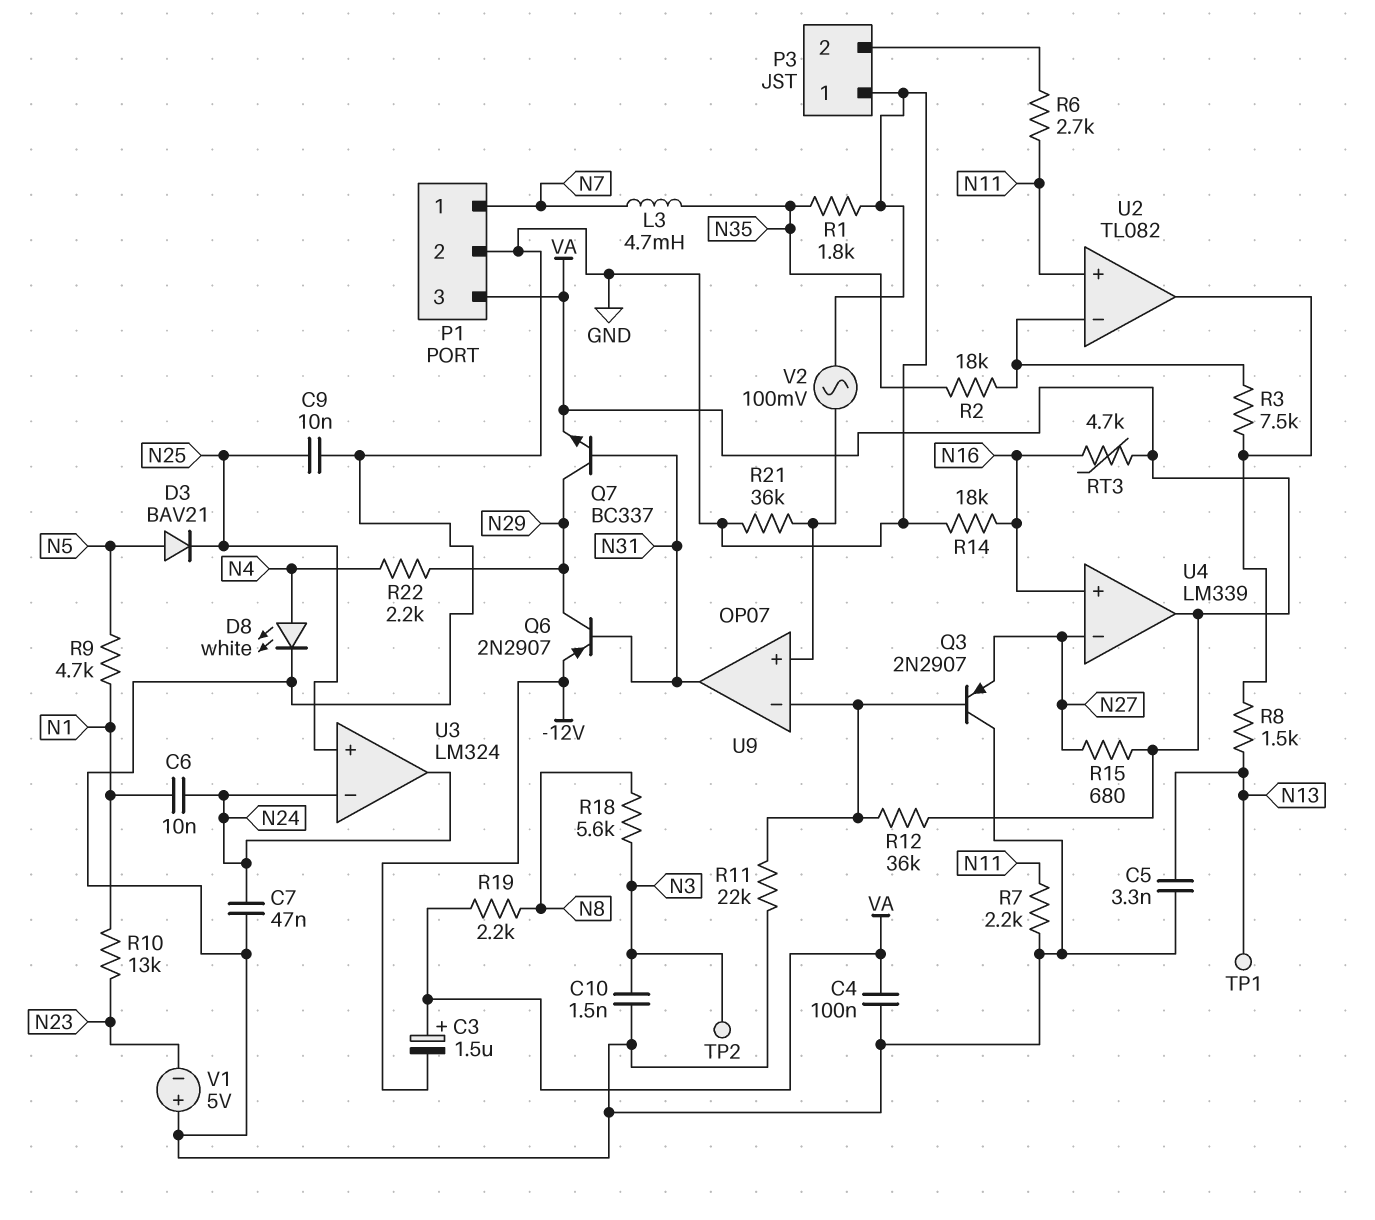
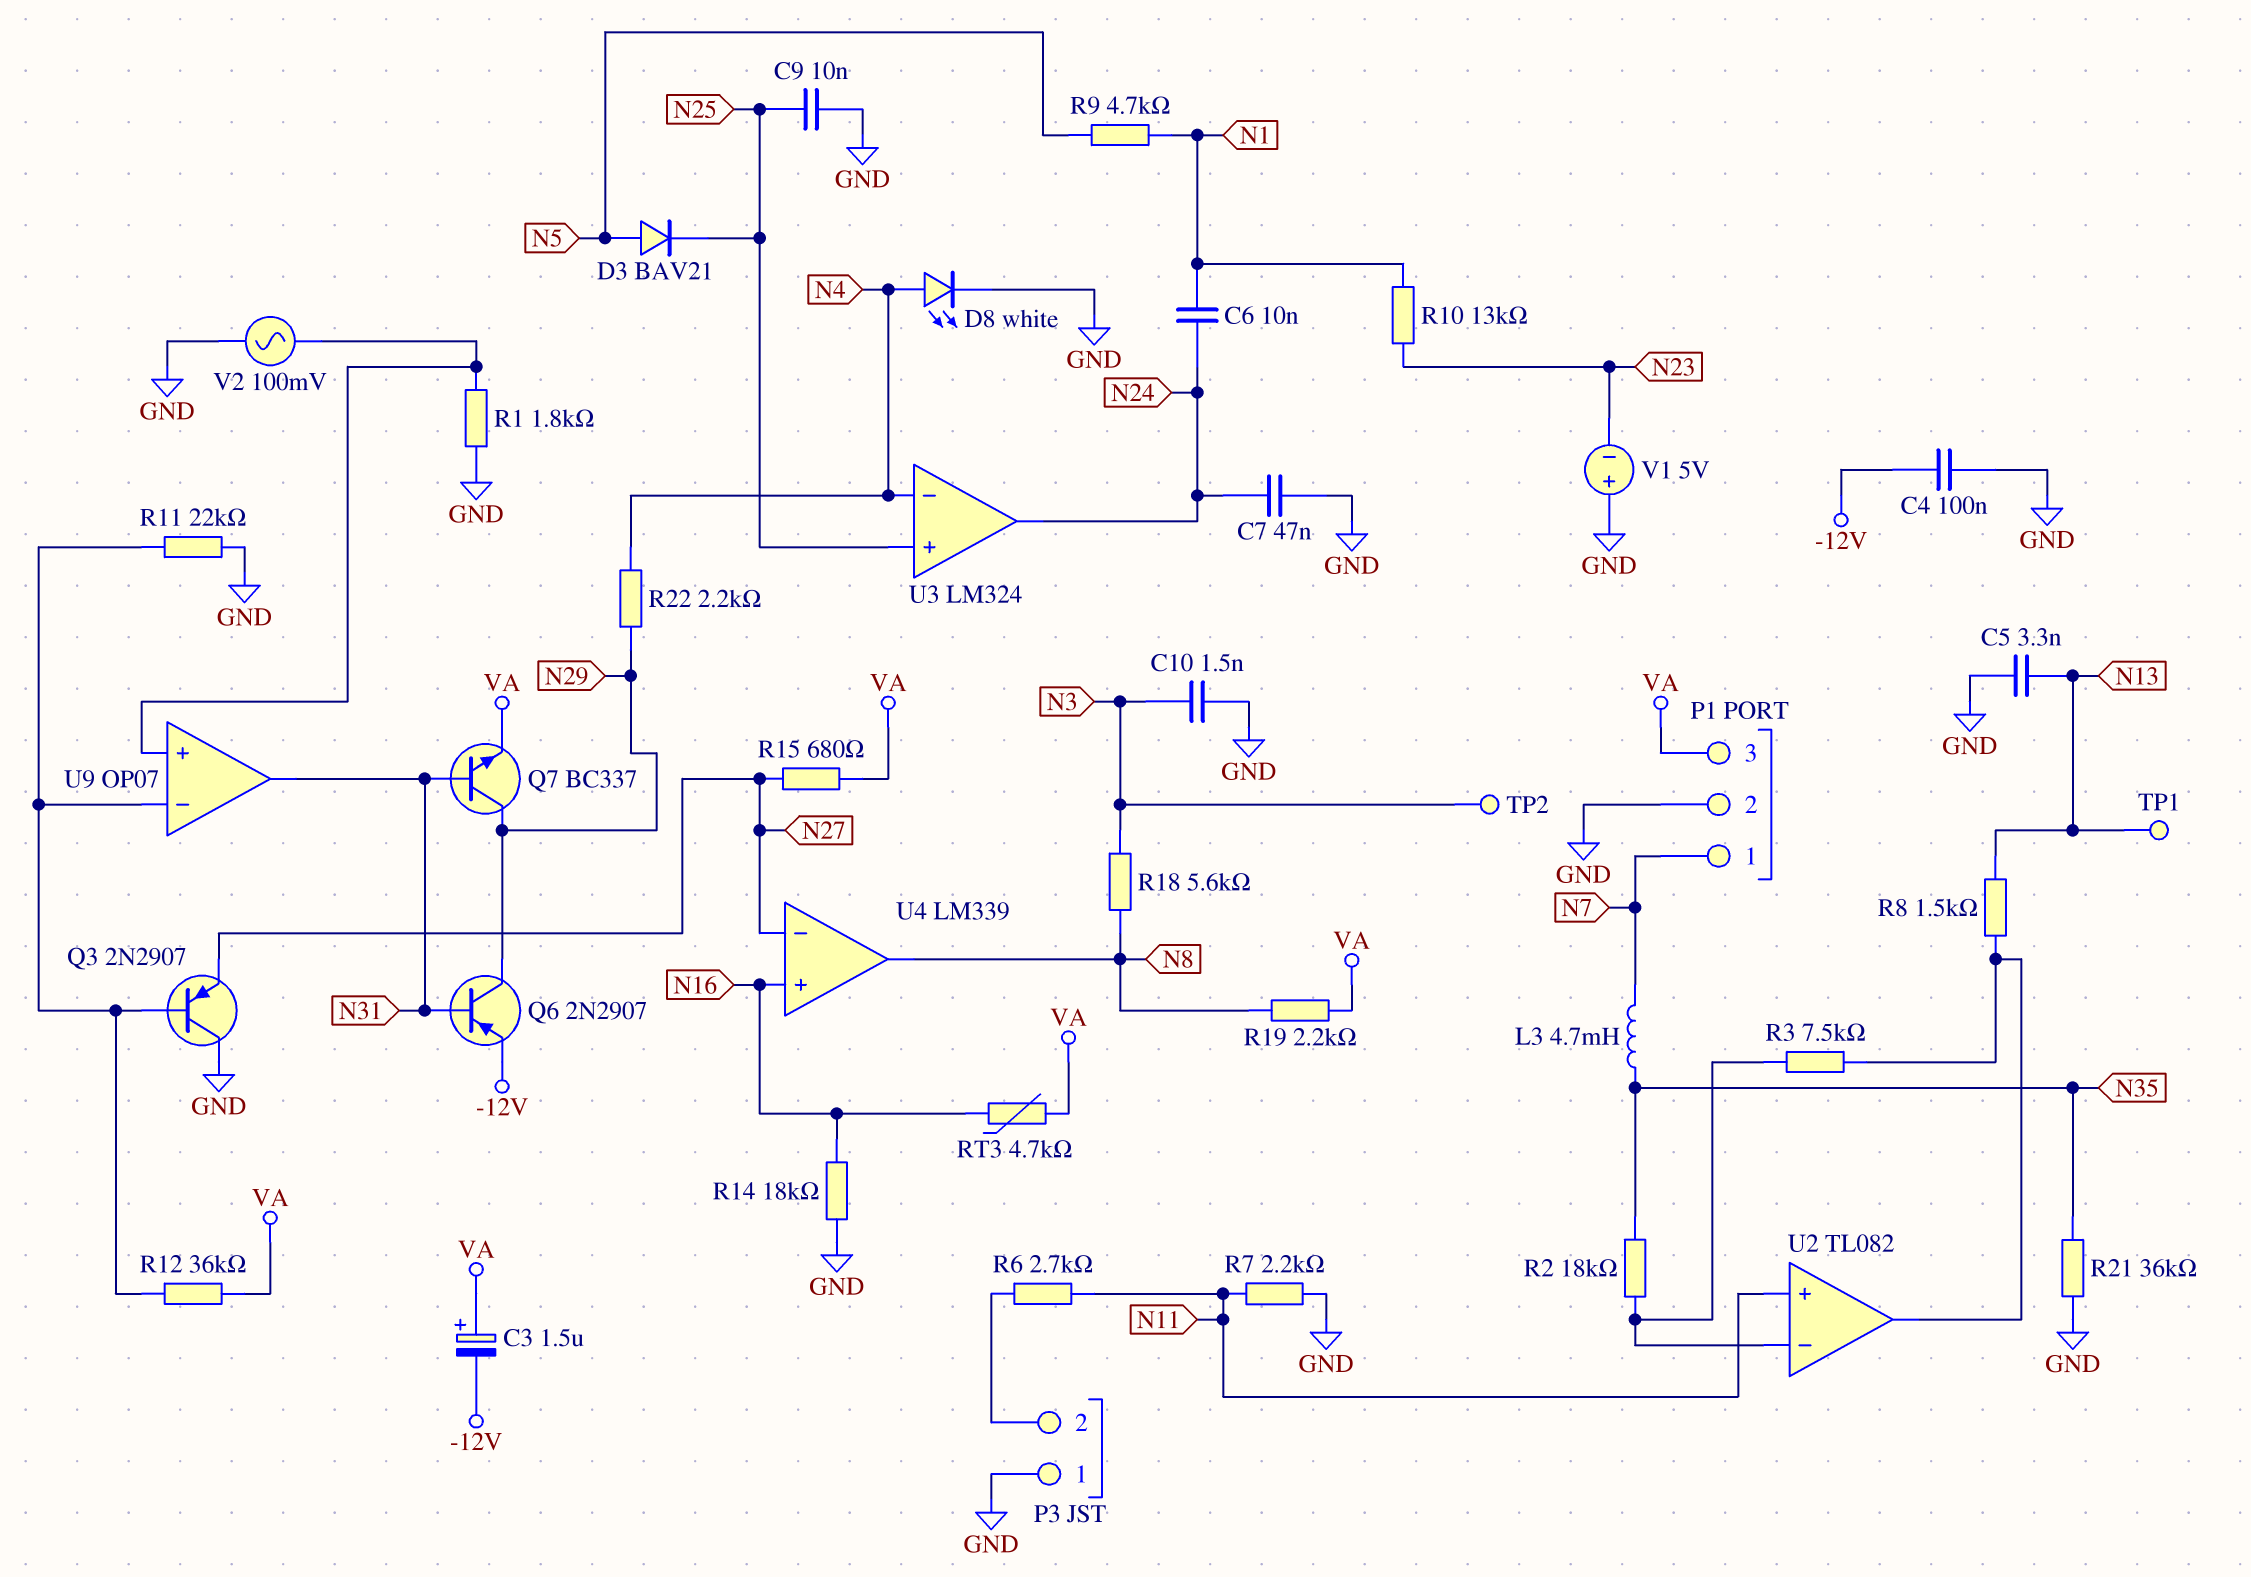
C4: 100nF (GND, VA) -> 100nF (-12V, GND)
R1: 1.8k (GND, N35) -> 1.8k (GND, U9/in+)
R21: 36k (GND, U9/in+) -> 36k (GND, N35)
U3 pin in-: N24 -> N4
U4 pin out: VA -> N8

